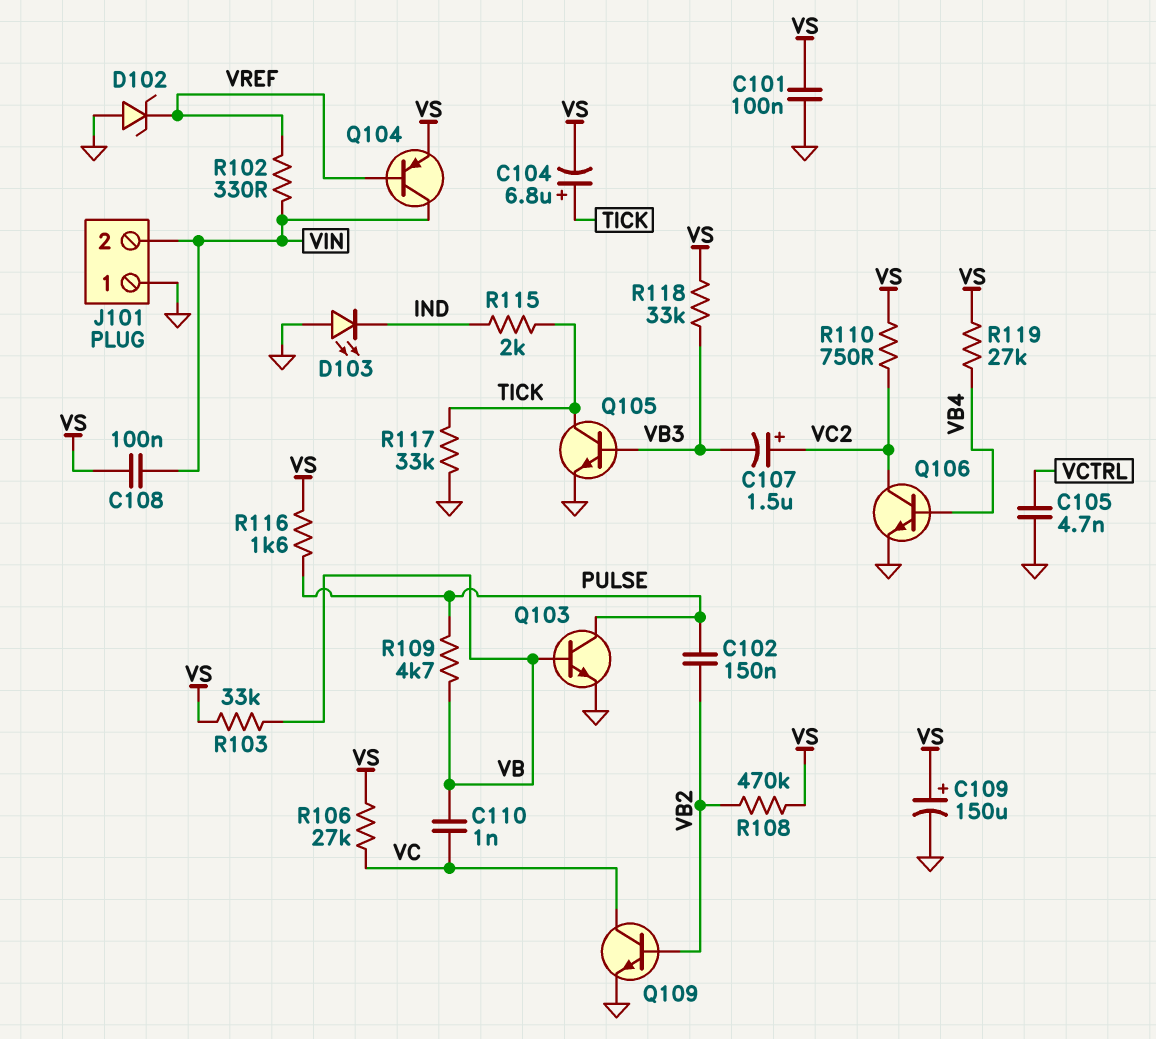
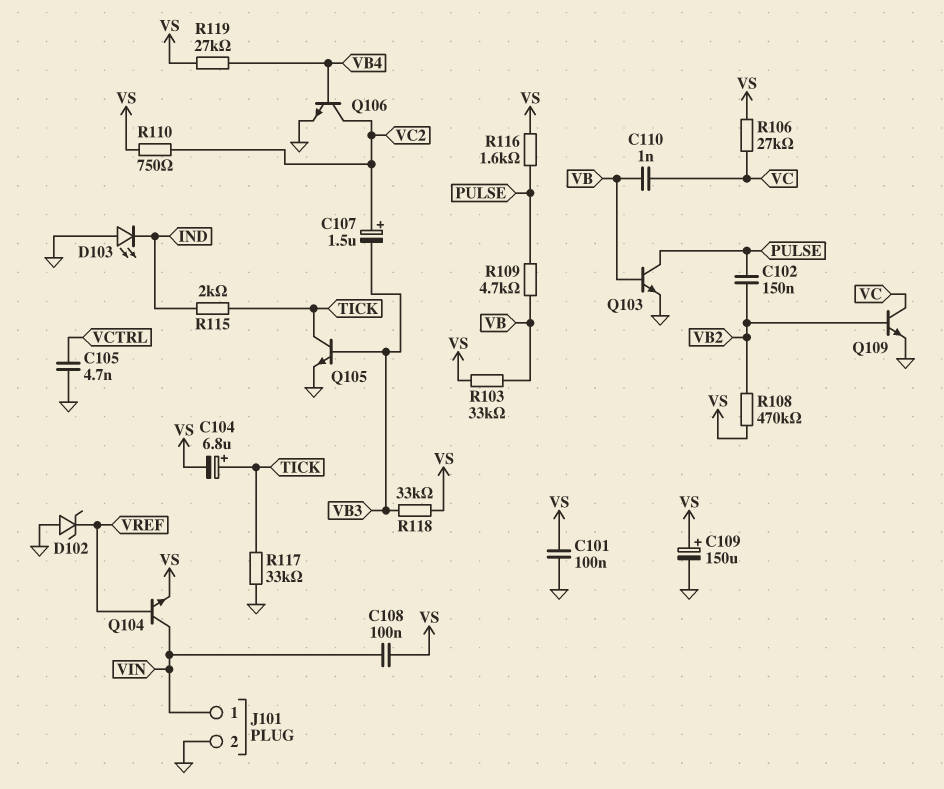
J101 pin 1: GND -> VIN
J101 pin 2: VIN -> GND
Q104: PNP (B VREF, C VIN, E VS) -> NPN (B VREF, C VIN, E VS)
R102: 330 (VIN, VREF) -> none

